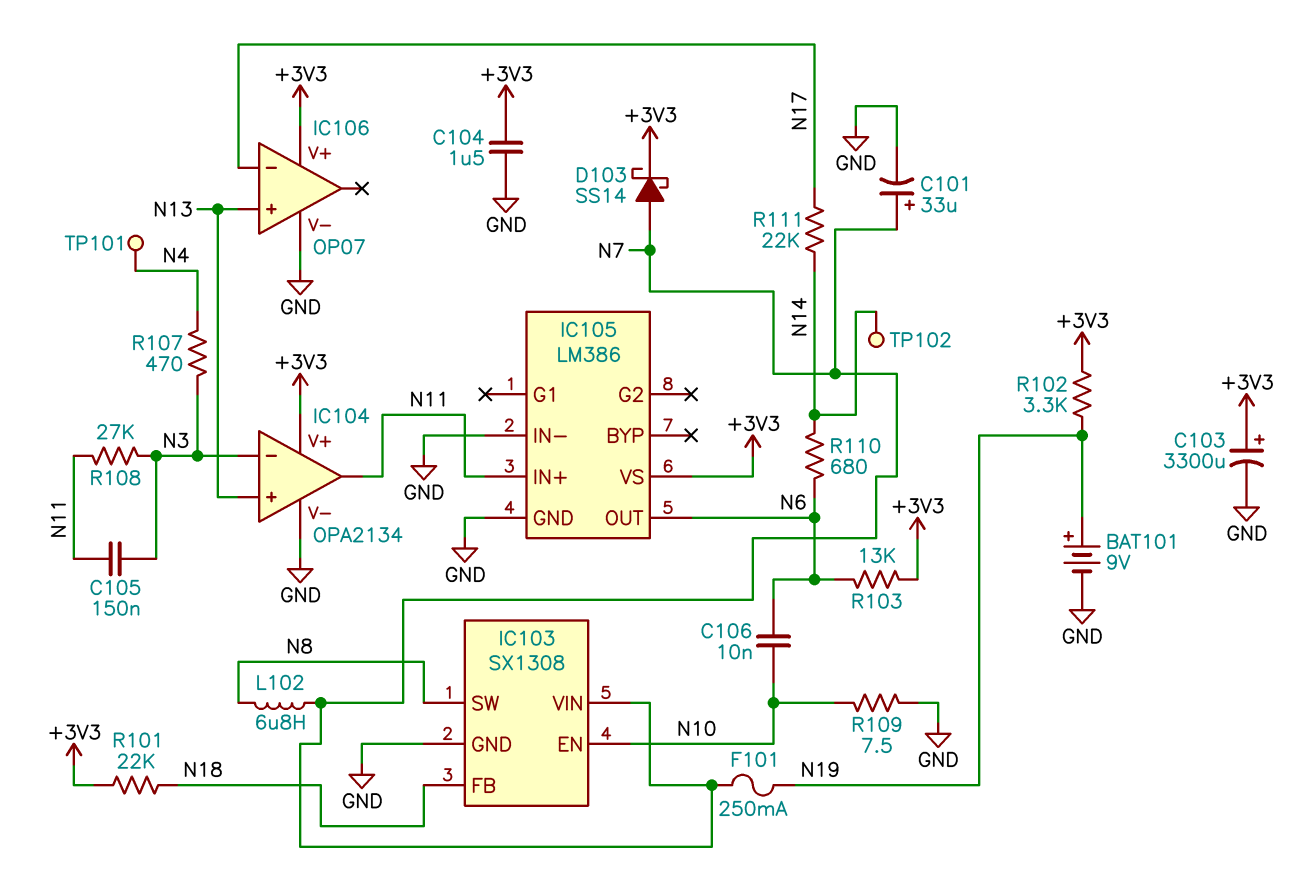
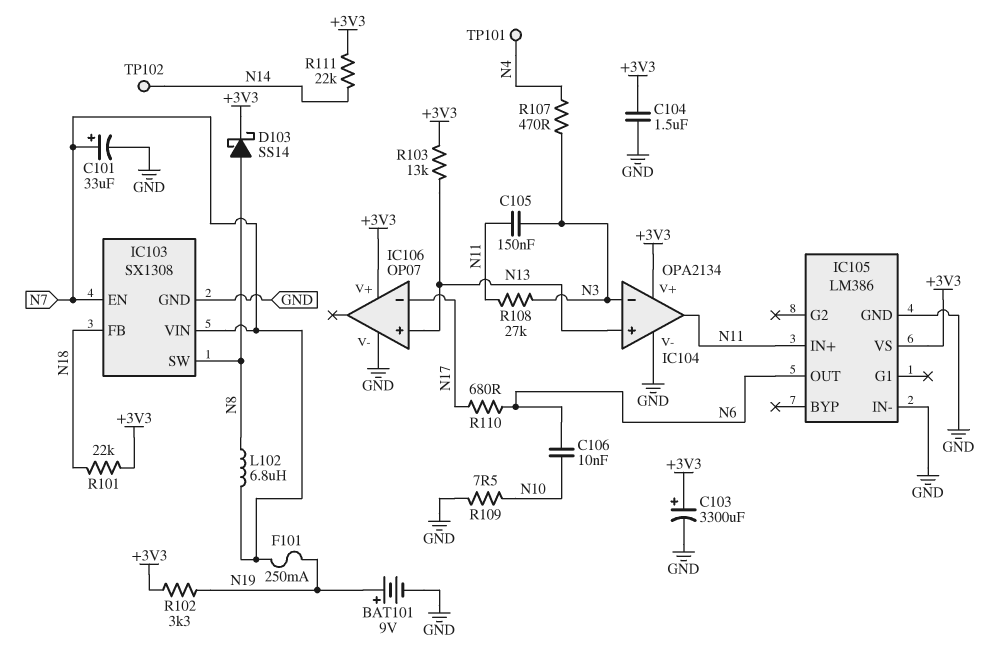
D103: schottky SS14 (A N7, K +3V3) -> schottky SS14 (A N8, K +3V3)
IC103 pin EN: N10 -> N7
R103: 13k (+3V3, N6) -> 13k (+3V3, N13)
R110: 680 (N6, N14) -> 680 (N6, N17)
R111: 22k (N14, N17) -> 22k (+3V3, N14)

